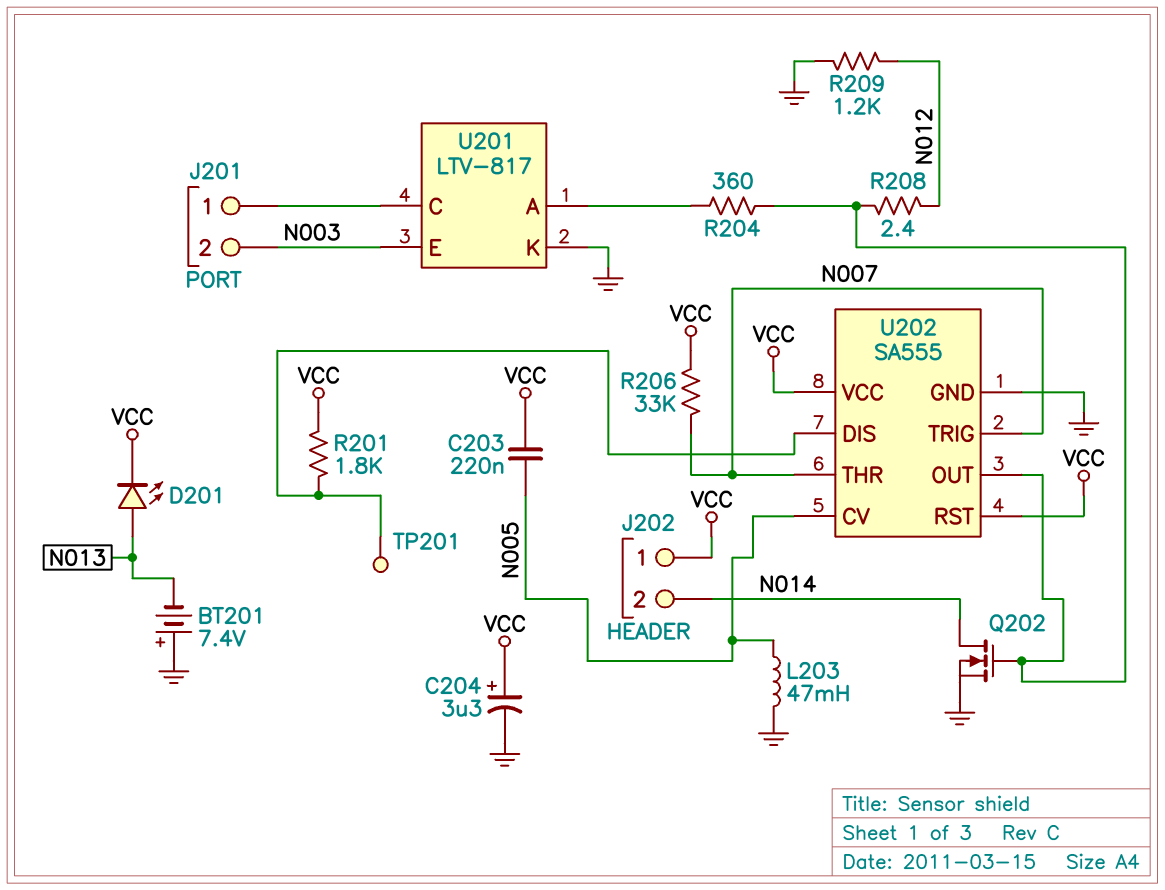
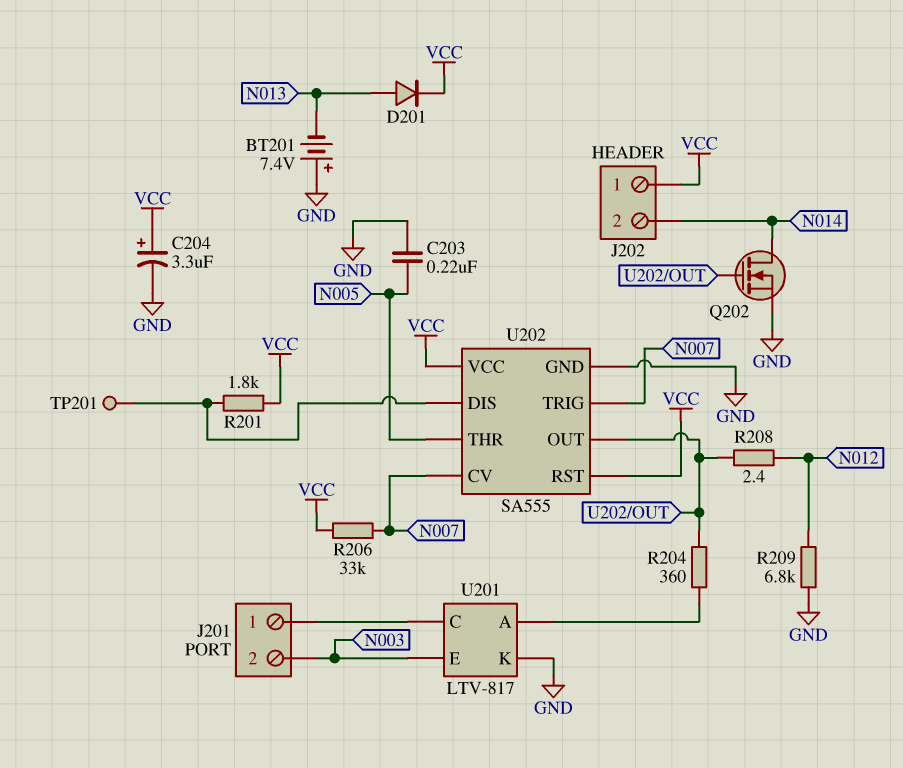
C203: 220nF (N005, VCC) -> 220nF (GND, N005)
D201: LED (A N013, K VCC) -> diode (A N013, K VCC)
L203: 47mH (GND, N005) -> none
R209: 1.2k (GND, N012) -> 6.8k (GND, N012)
U202 pin CV: N005 -> N007
U202 pin THR: N007 -> N005

